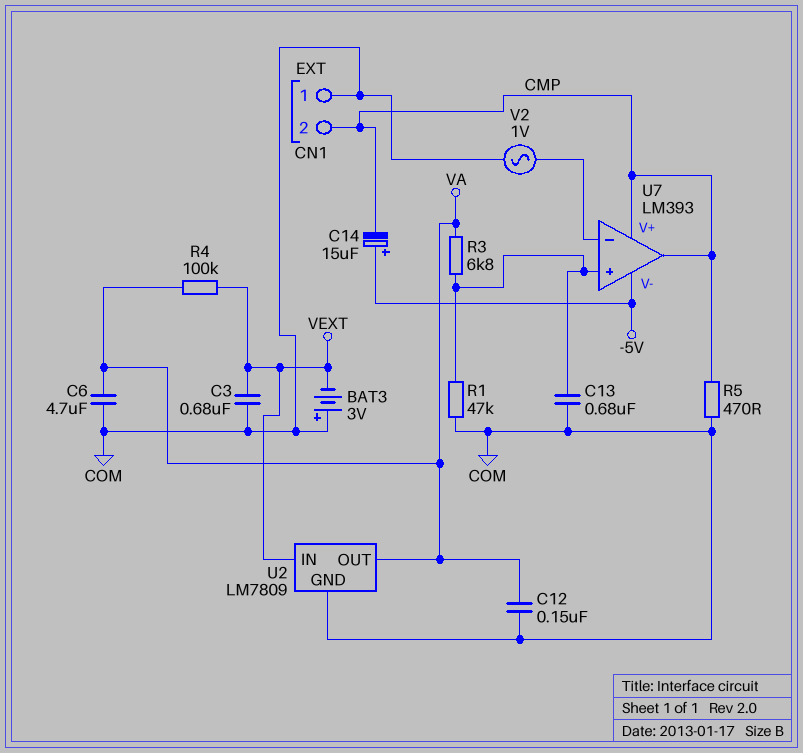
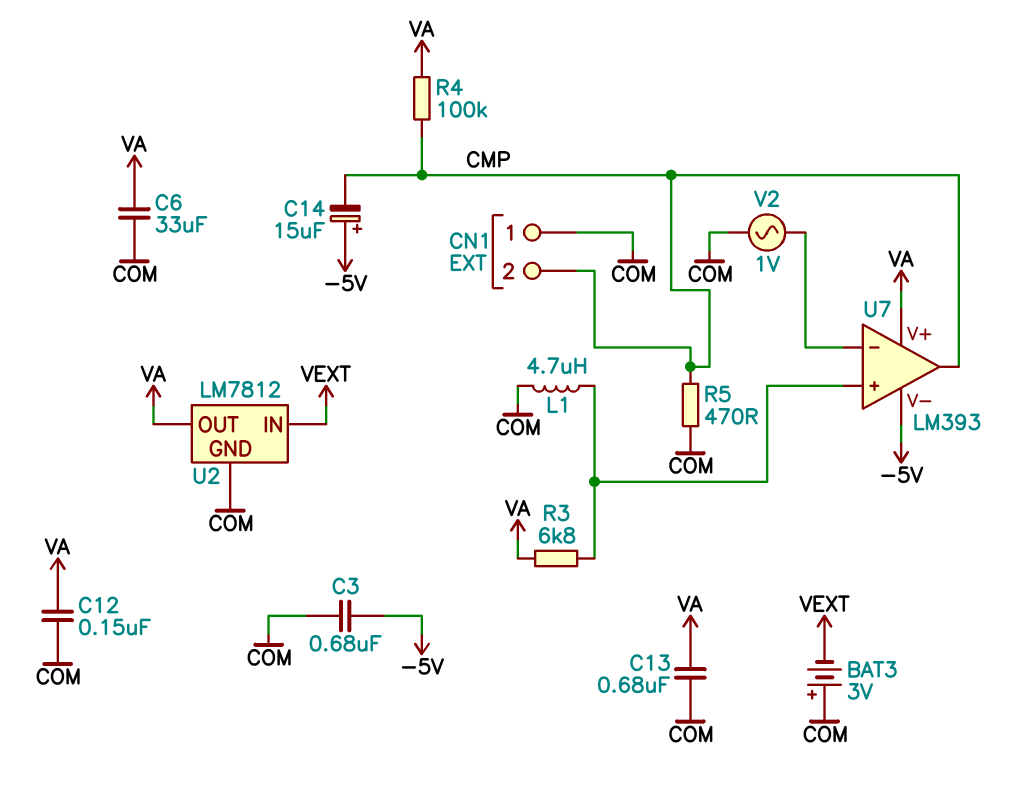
C3: 680nF (COM, VEXT) -> 680nF (-5V, COM)
C6: 4.7uF (COM, VA) -> 33uF (COM, VA)
C13: 680nF (COM, U7/in+) -> 680nF (COM, VA)
L1: none -> 4.7uH (COM, U7/in+)
R1: 47k (COM, U7/in+) -> none
R4: 100k (VA, VEXT) -> 100k (CMP, VA)
U2: LM7809 -> LM7812
U7 pin V+: CMP -> VA

